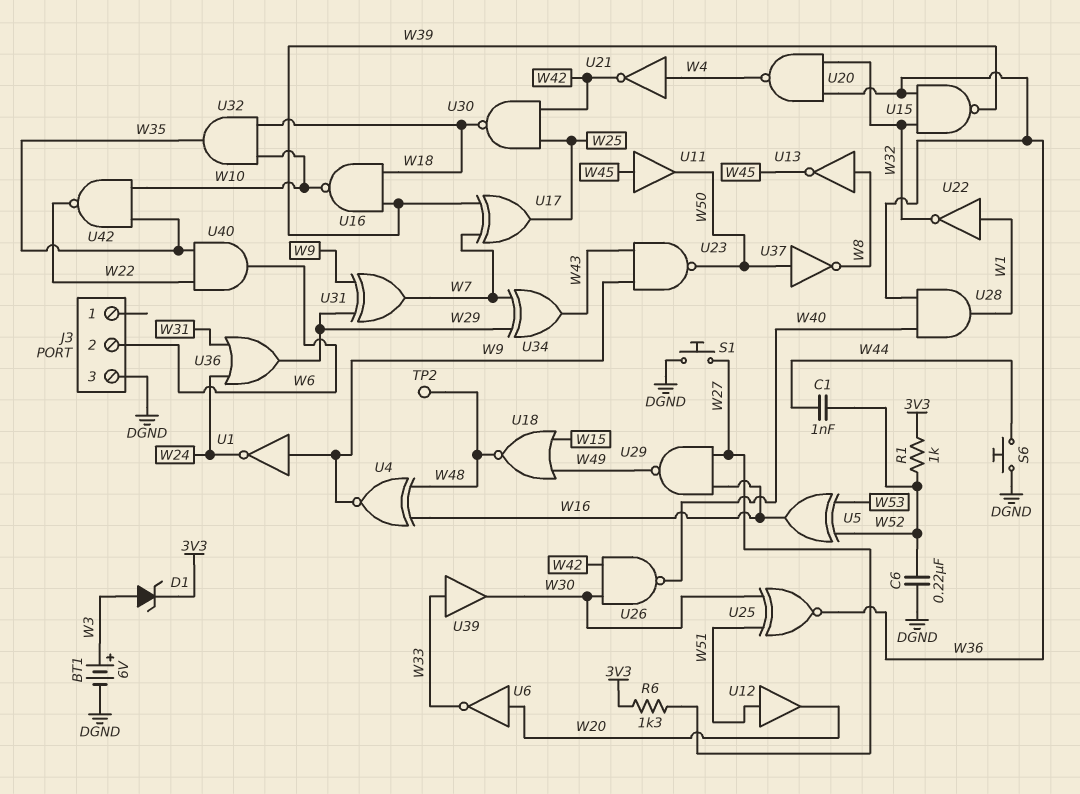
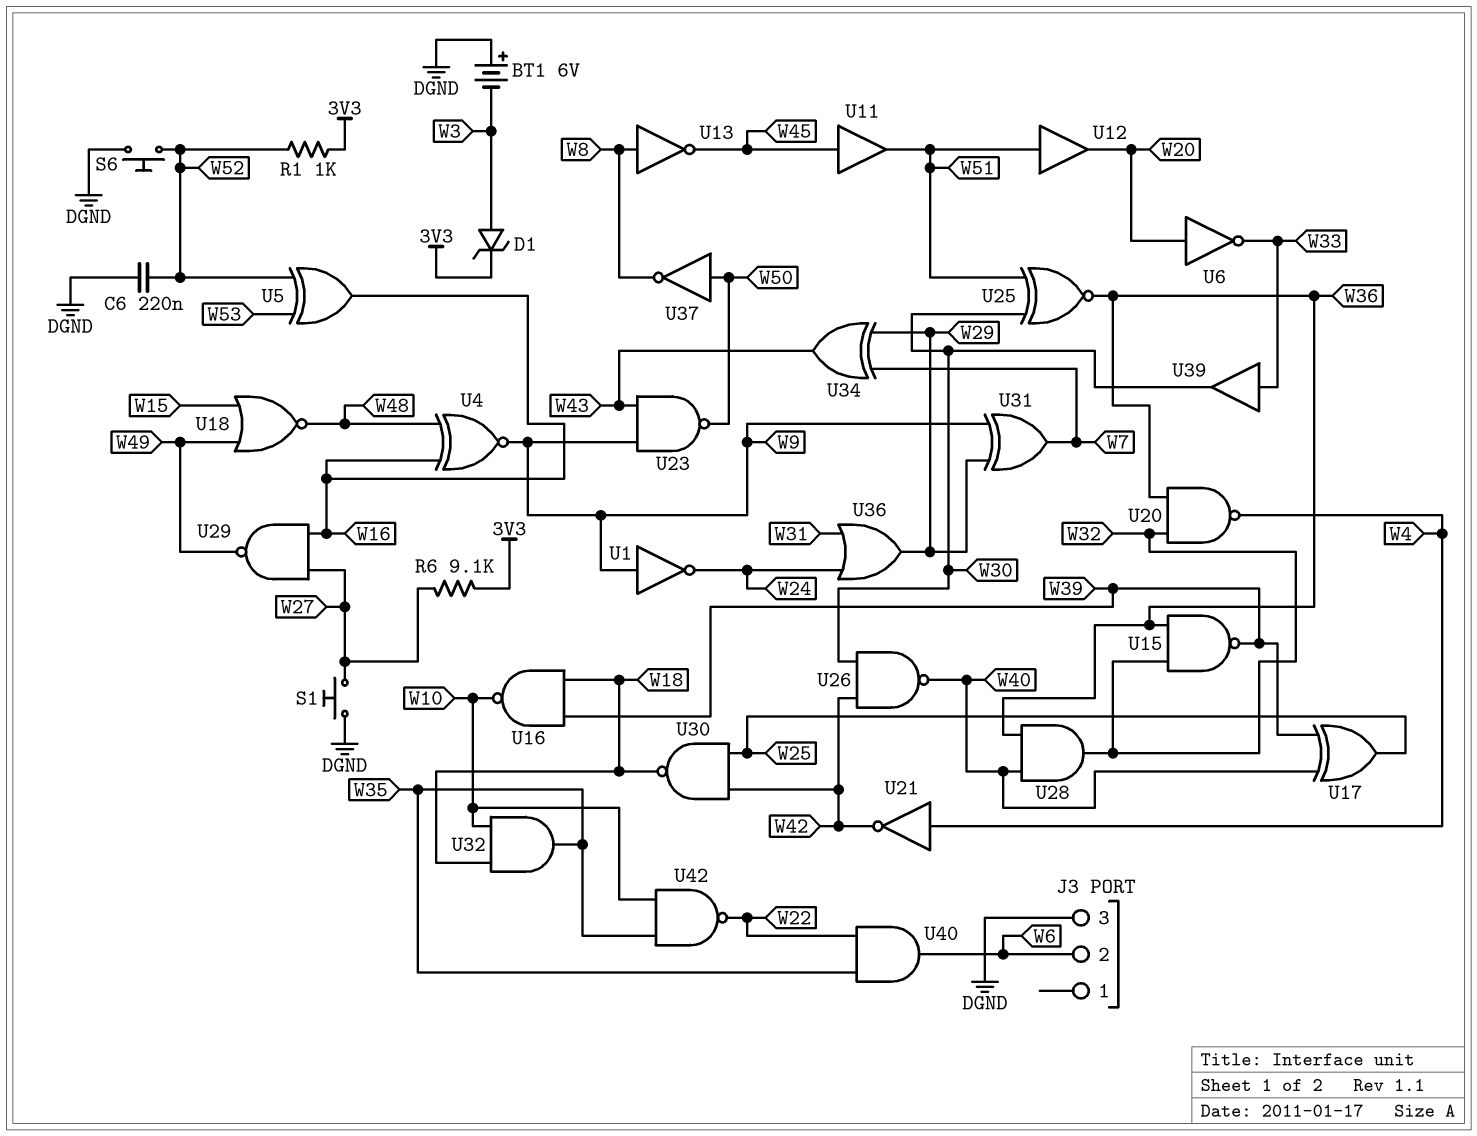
BT1: 6V (plus W3, minus DGND) -> 6V (plus DGND, minus W3)
C1: 1nF (W44, W52) -> none
R6: 1.3k (3V3, W27) -> 9.1k (3V3, W27)
S6: button (DGND, W44) -> button (DGND, W52)
TP2: test point (W48) -> none
U11: buffer (in W45, out W50) -> buffer (in W45, out W51)
U17: XOR (in W7, in W39, out W25) -> XOR (in W39, in W40, out W25)
U22: NOT (in W1, out W32) -> none
U28: AND (in W36, in W40, out W1) -> AND (in W36, in W40, out W32)

